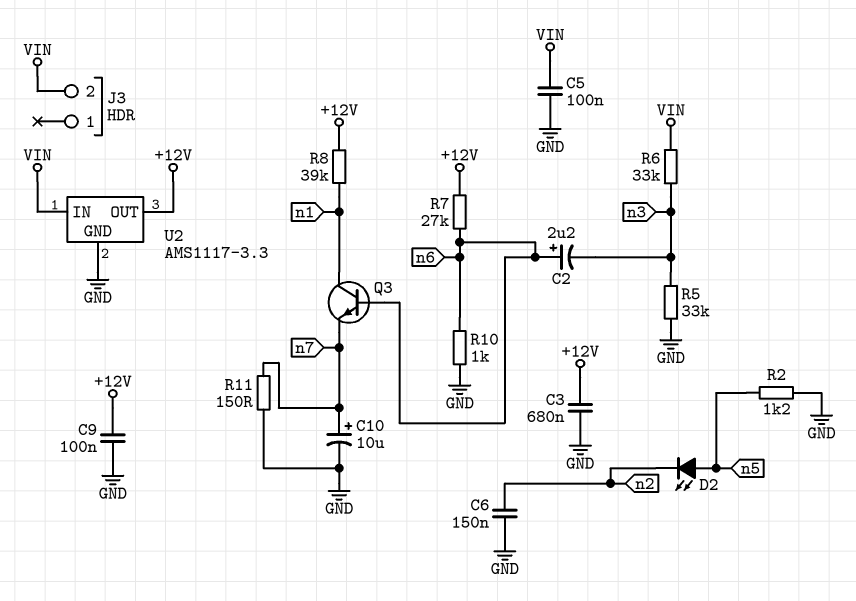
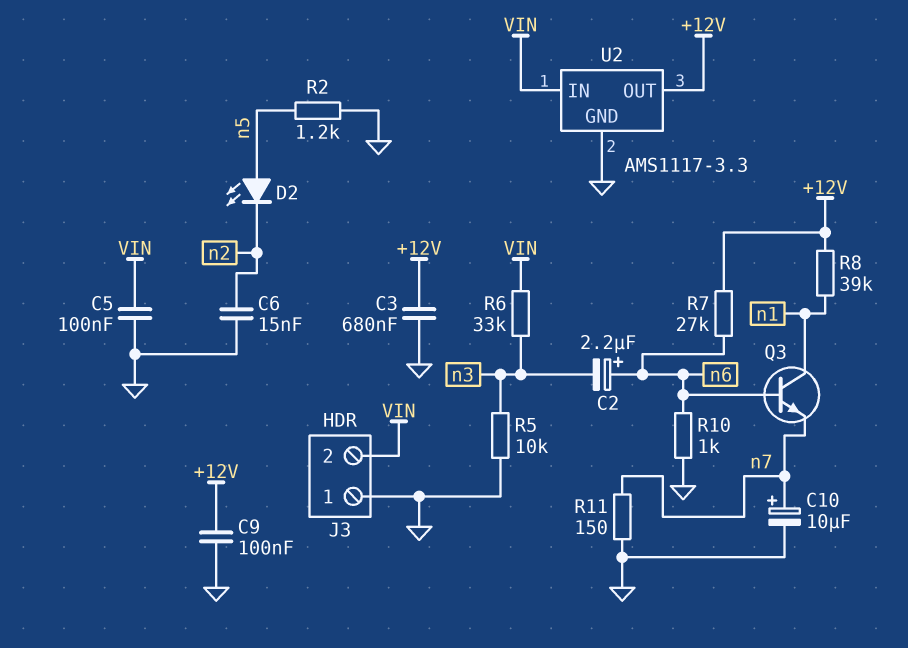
C6: 150nF (GND, n2) -> 15nF (GND, n2)
J3 pin 1: none -> GND
R5: 33k (GND, n3) -> 10k (GND, n3)

